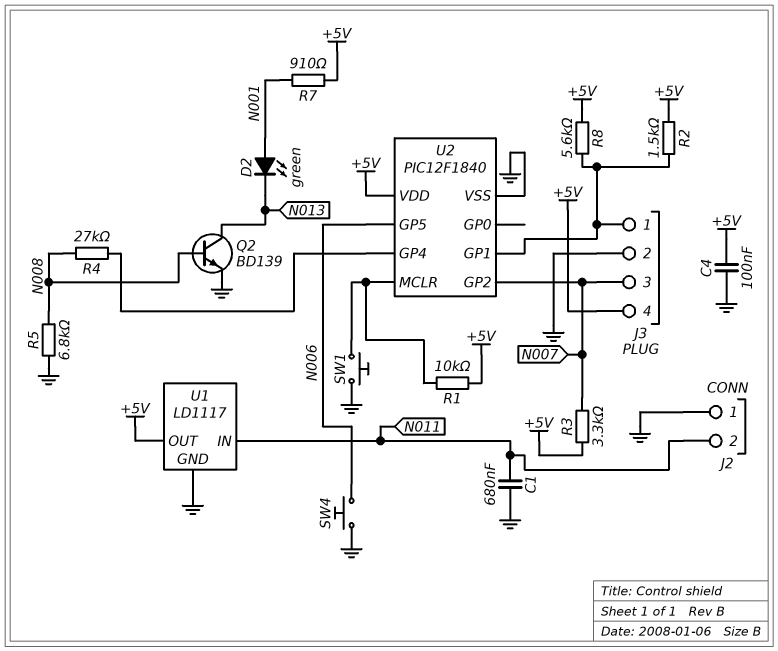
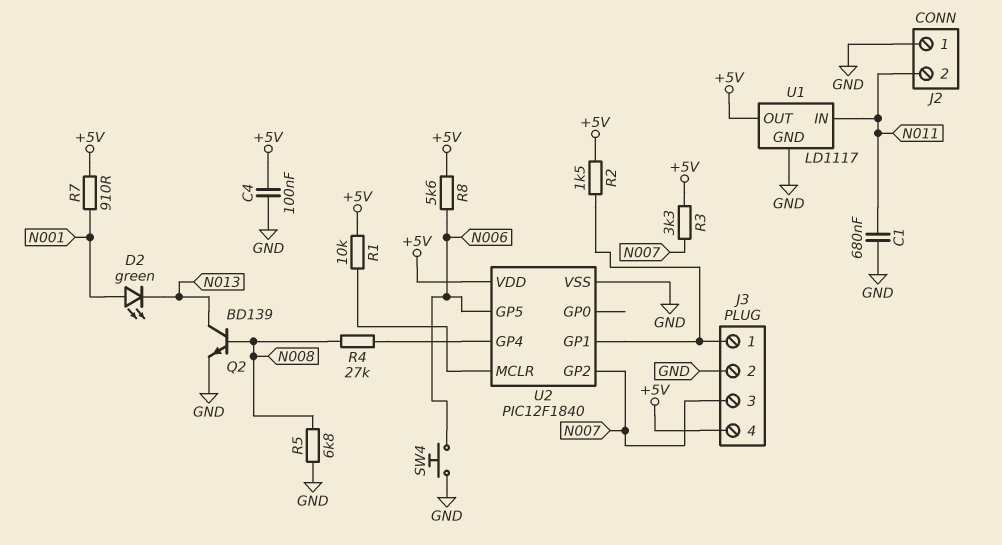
R8: 5.6k (+5V, J3/1) -> 5.6k (+5V, N006)
SW1: button (GND, U2/MCLR) -> none

